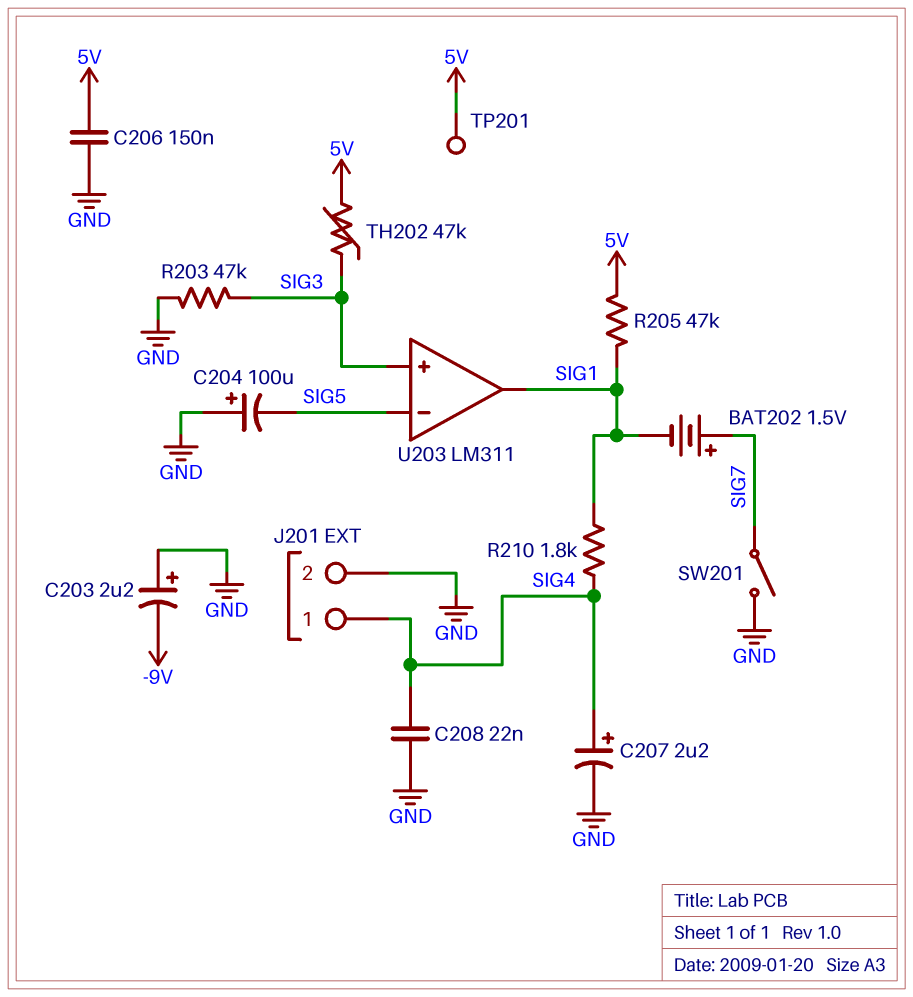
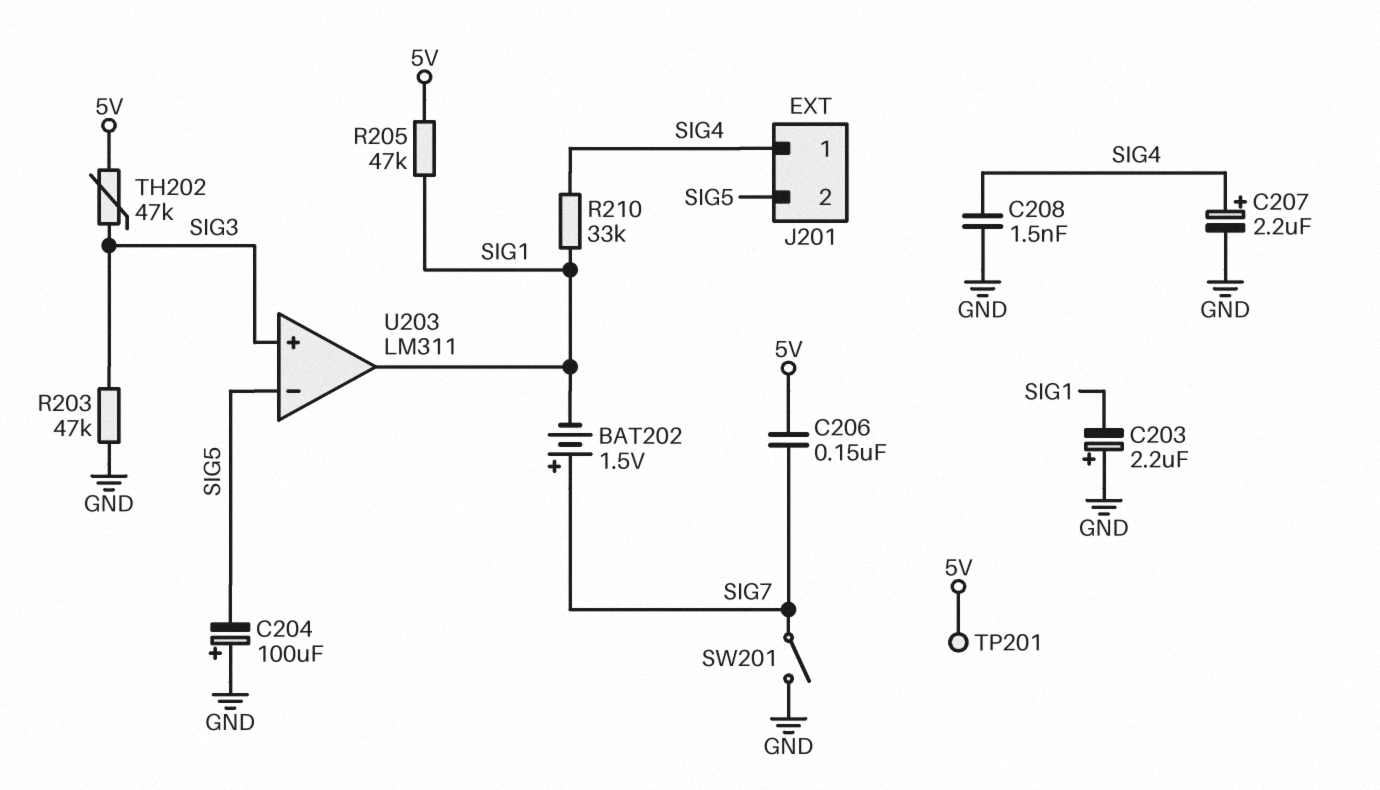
C203: 2.2uF (plus GND, minus -9V) -> 2.2uF (plus GND, minus SIG1)
C206: 150nF (5V, GND) -> 150nF (5V, SIG7)
C208: 22nF (GND, SIG4) -> 1.5nF (GND, SIG4)
J201 pin 2: GND -> SIG5
R210: 1.8k (SIG1, SIG4) -> 33k (SIG1, SIG4)

